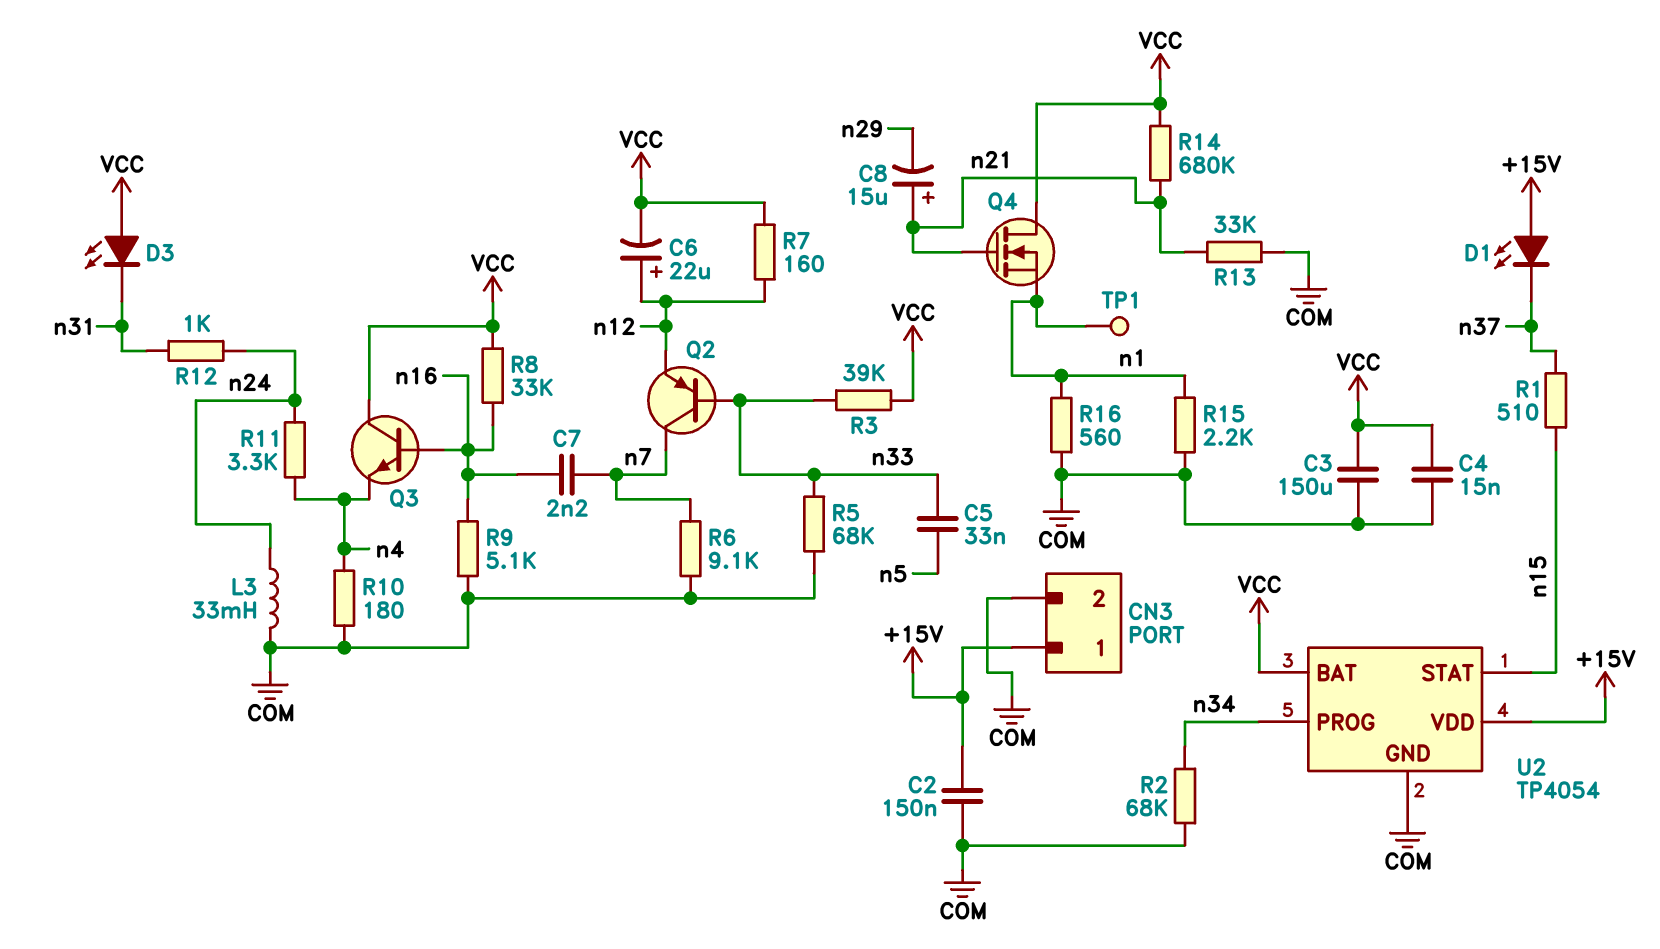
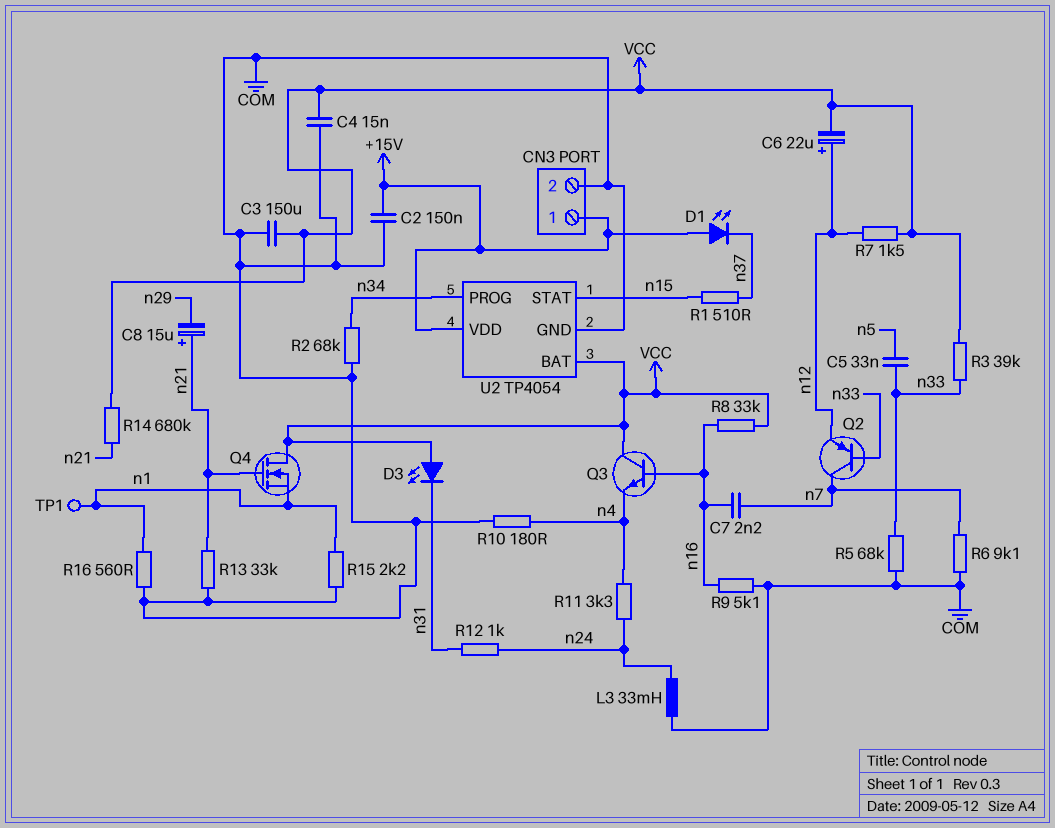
R7: 160 (VCC, n12) -> 1.5k (VCC, n12)

